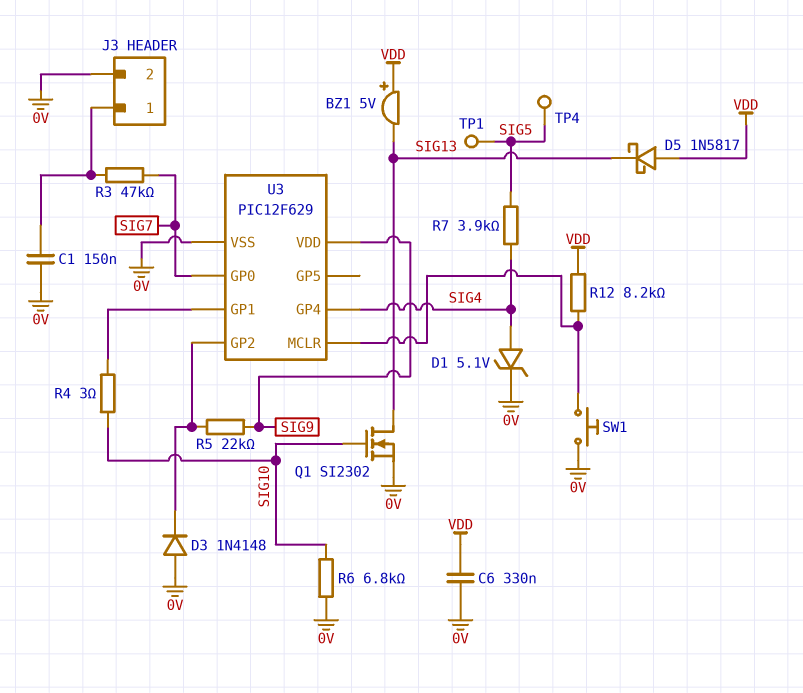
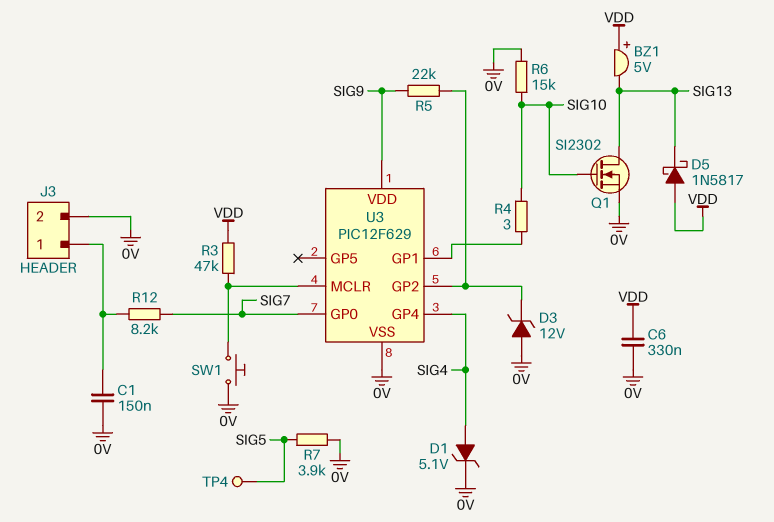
D3: diode 1N4148 (A 0V, K U3/GP2) -> zener 12V (A 0V, K U3/GP2)
R3: 47k (J3/1, SIG7) -> 47k (U3/MCLR, VDD)
R6: 6.8k (0V, SIG10) -> 15k (0V, SIG10)
R7: 3.9k (SIG4, SIG5) -> 3.9k (0V, SIG5)
R12: 8.2k (U3/MCLR, VDD) -> 8.2k (J3/1, SIG7)
TP1: test point (SIG5) -> none

